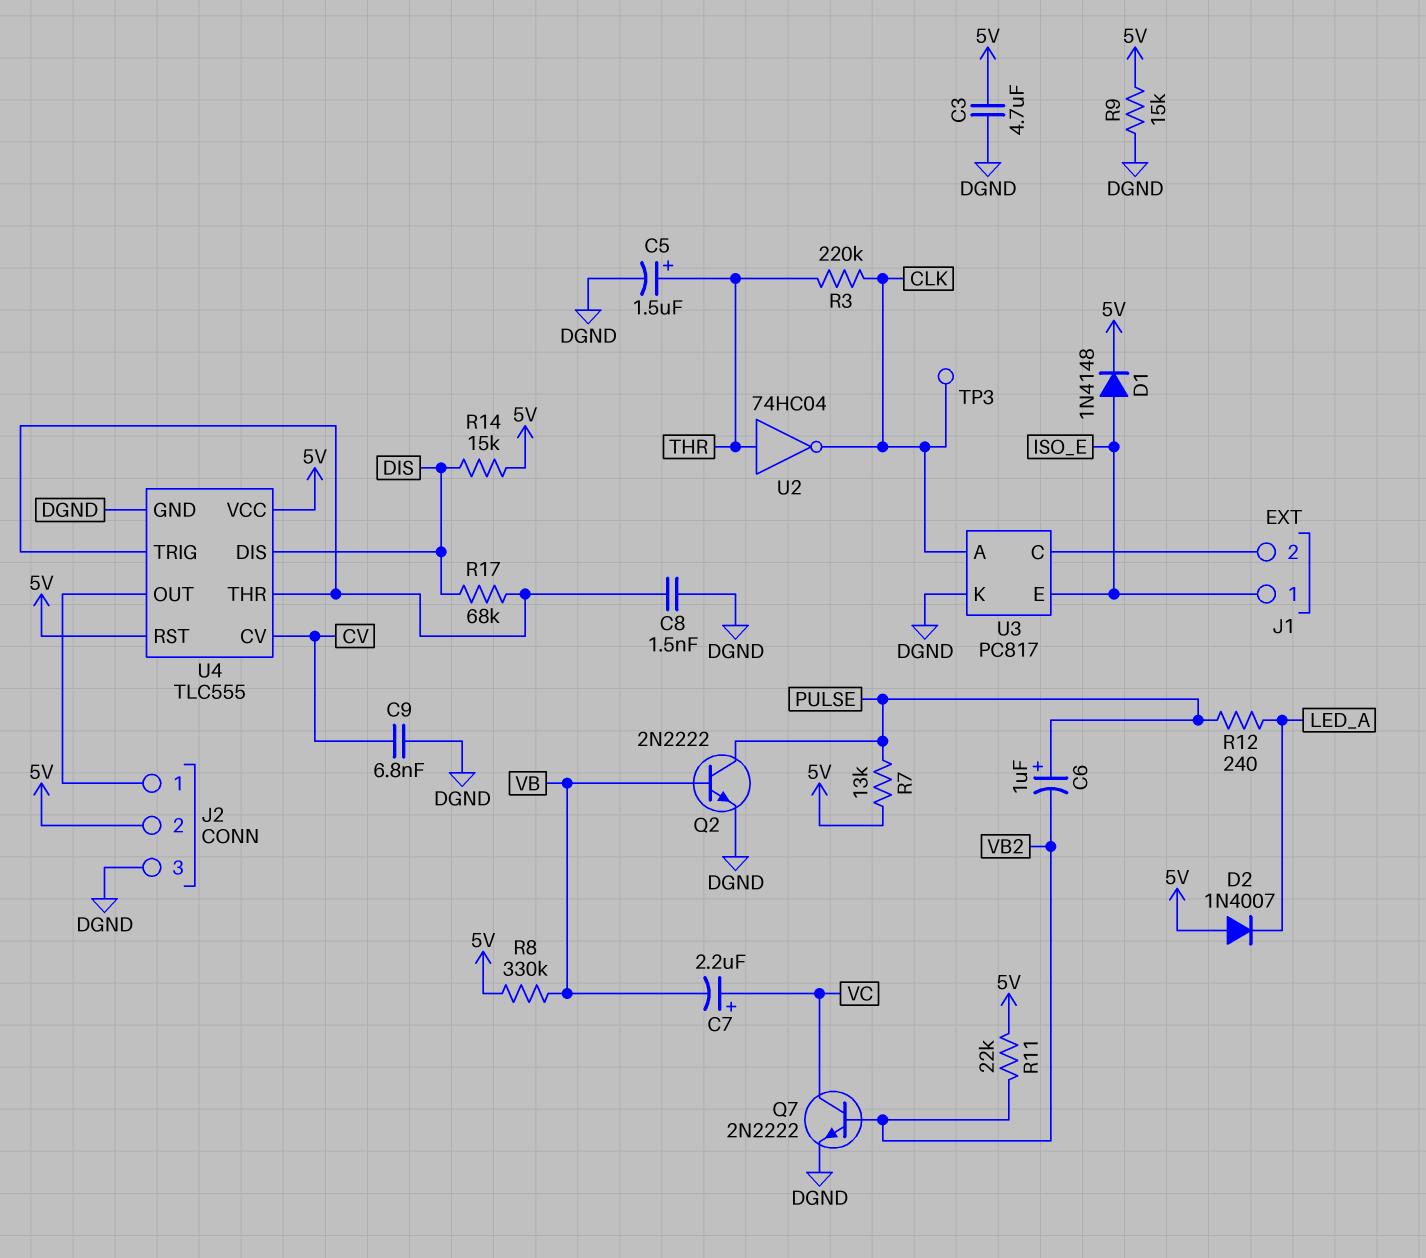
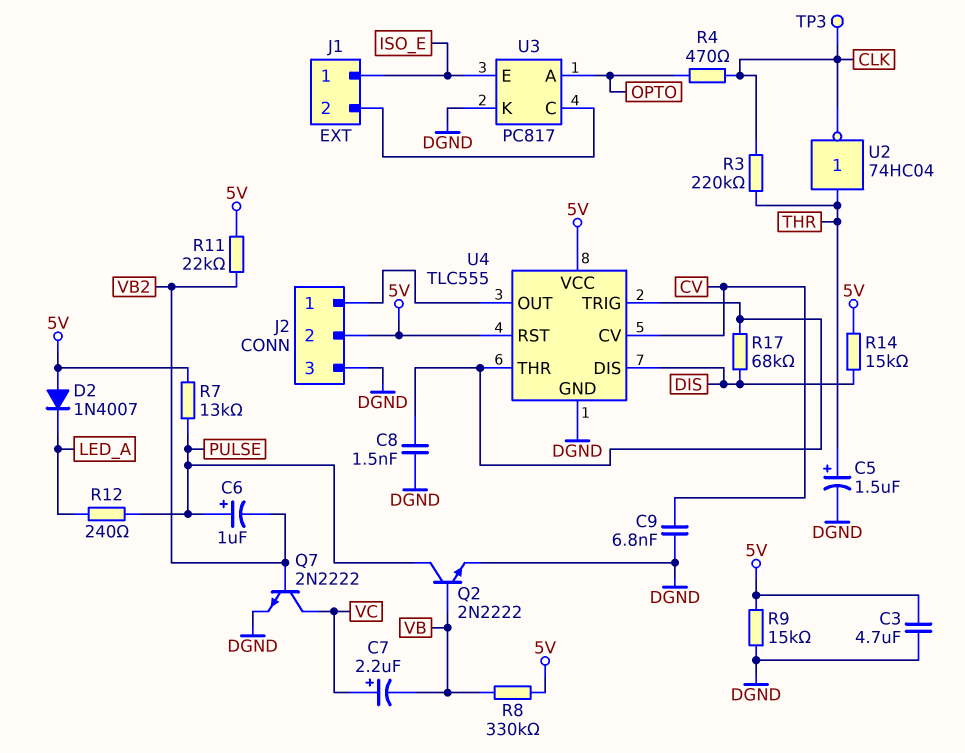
D1: diode 1N4148 (A ISO_E, K 5V) -> none
R4: none -> 470 (CLK, OPTO)
U3 pin A: CLK -> OPTO

